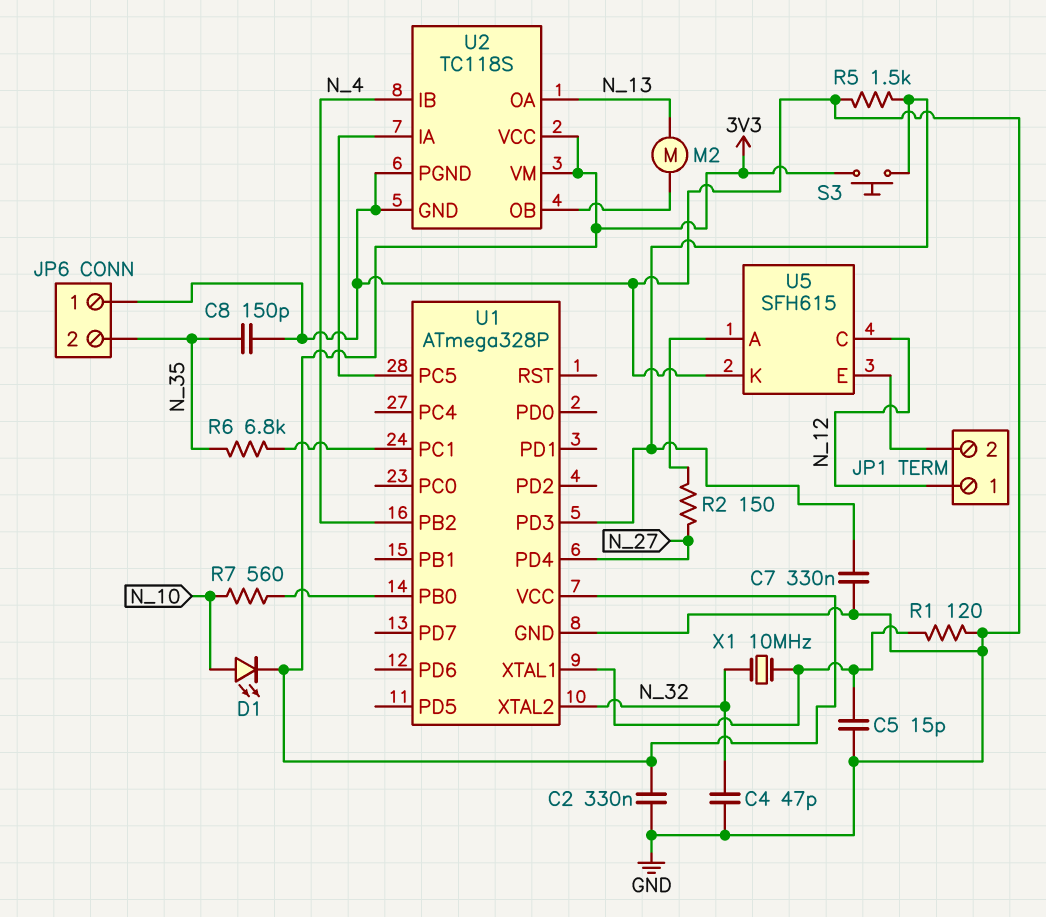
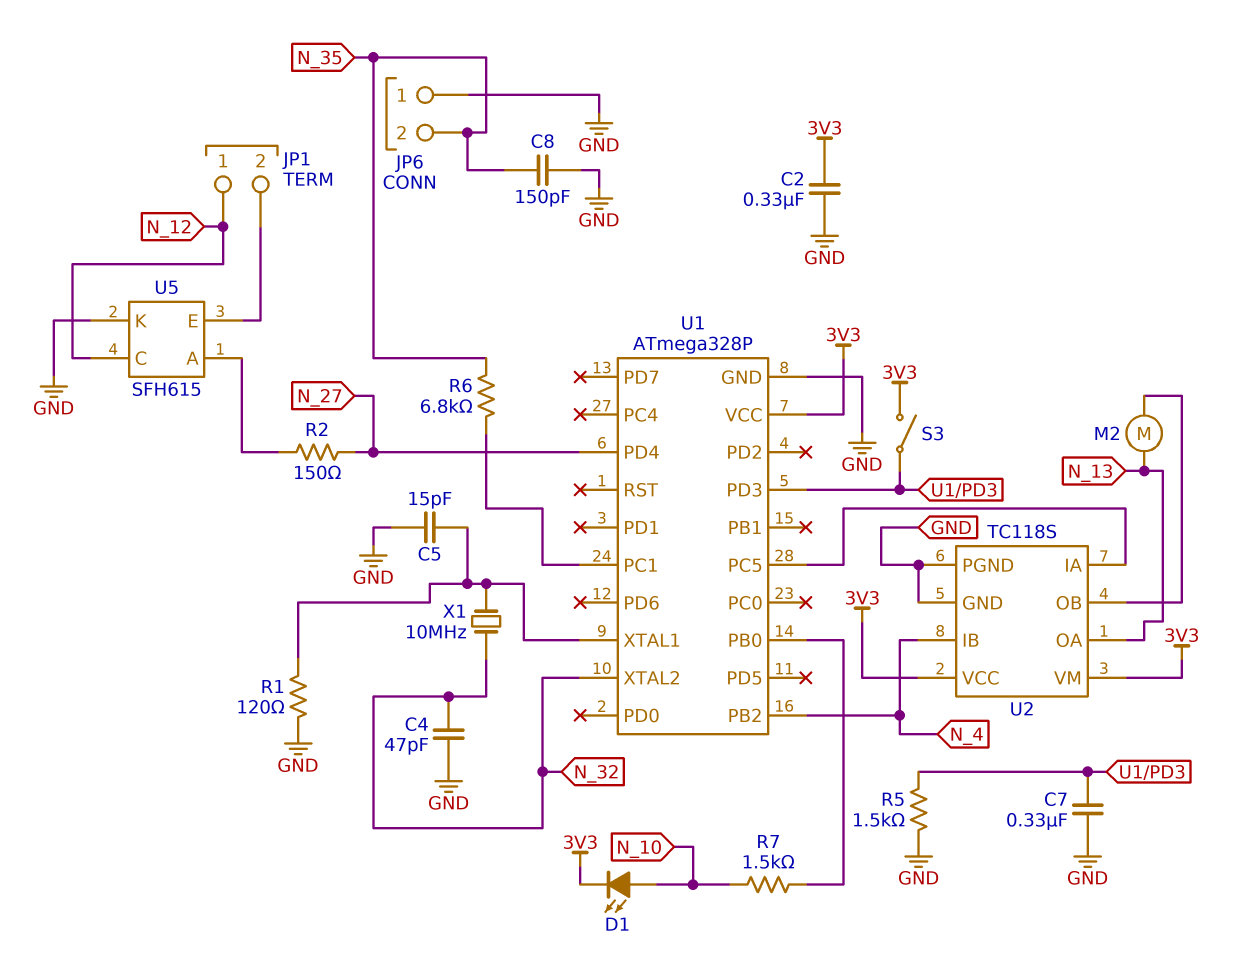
R7: 560 (N_10, U1/PB0) -> 1.5k (N_10, U1/PB0)
S3: button (3V3, U1/PD3) -> switch (3V3, U1/PD3)

